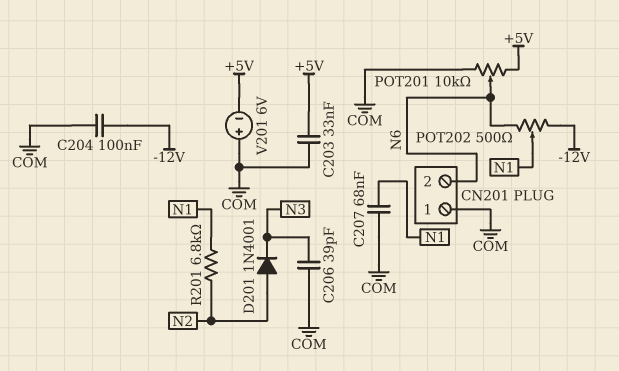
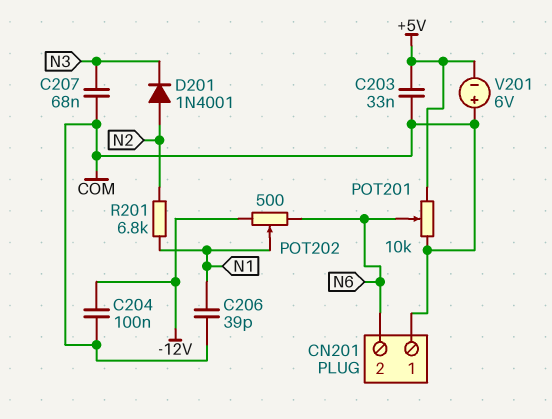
C206: 39pF (COM, N3) -> 39pF (COM, N1)
C207: 68nF (COM, N1) -> 68nF (COM, N3)

